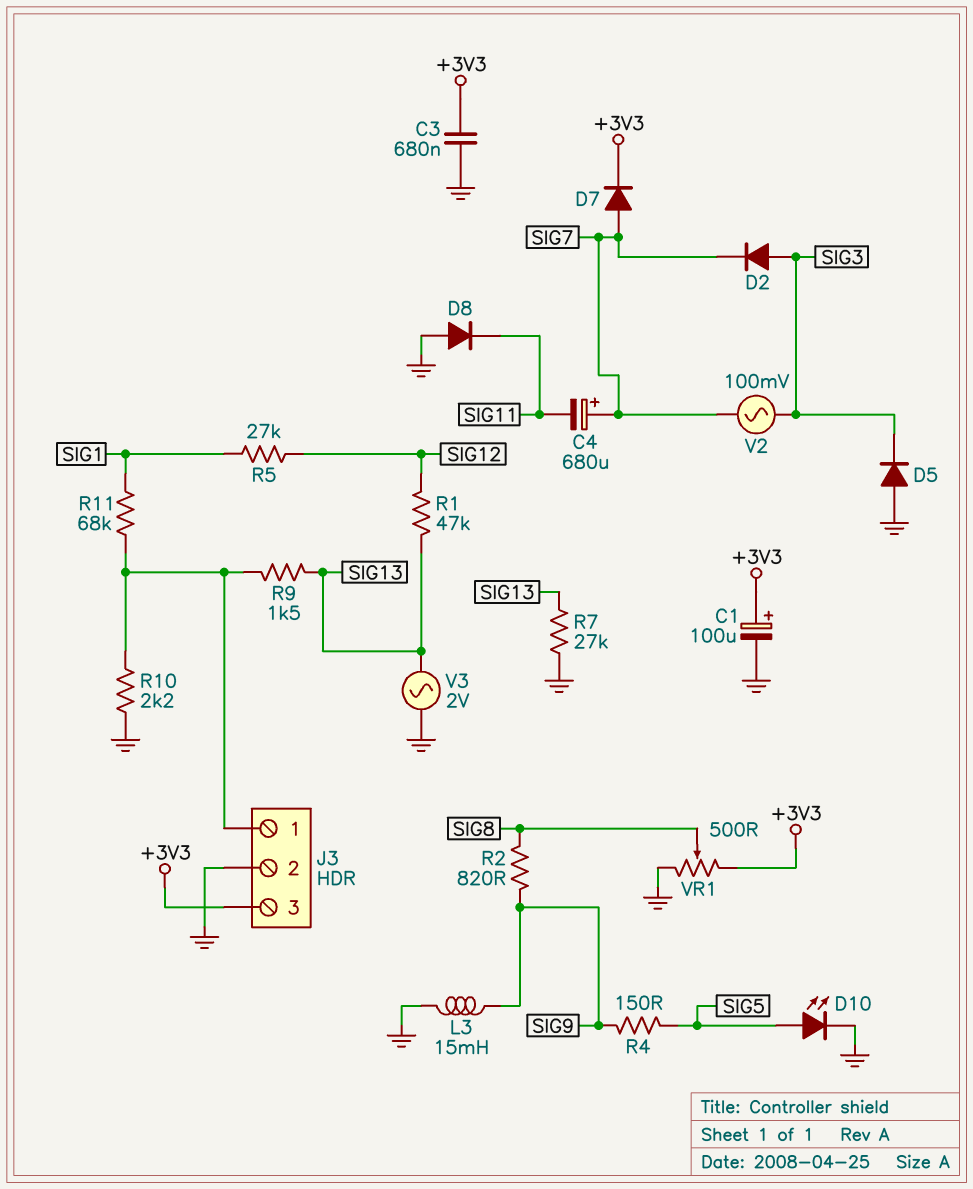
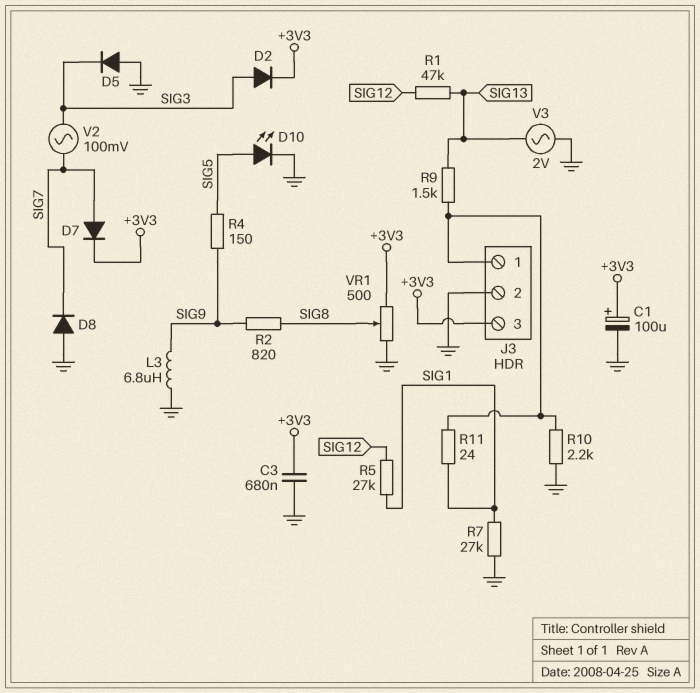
C4: 680uF (plus SIG7, minus SIG11) -> none
D2: diode (A SIG3, K SIG7) -> diode (A SIG3, K +3V3)
D8: diode (A GND, K SIG11) -> diode (A GND, K SIG7)
L3: 15mH (GND, SIG9) -> 6.8uH (GND, SIG9)
R7: 27k (GND, SIG13) -> 27k (GND, SIG1)
R11: 68k (J3/1, SIG1) -> 24 (J3/1, SIG1)

